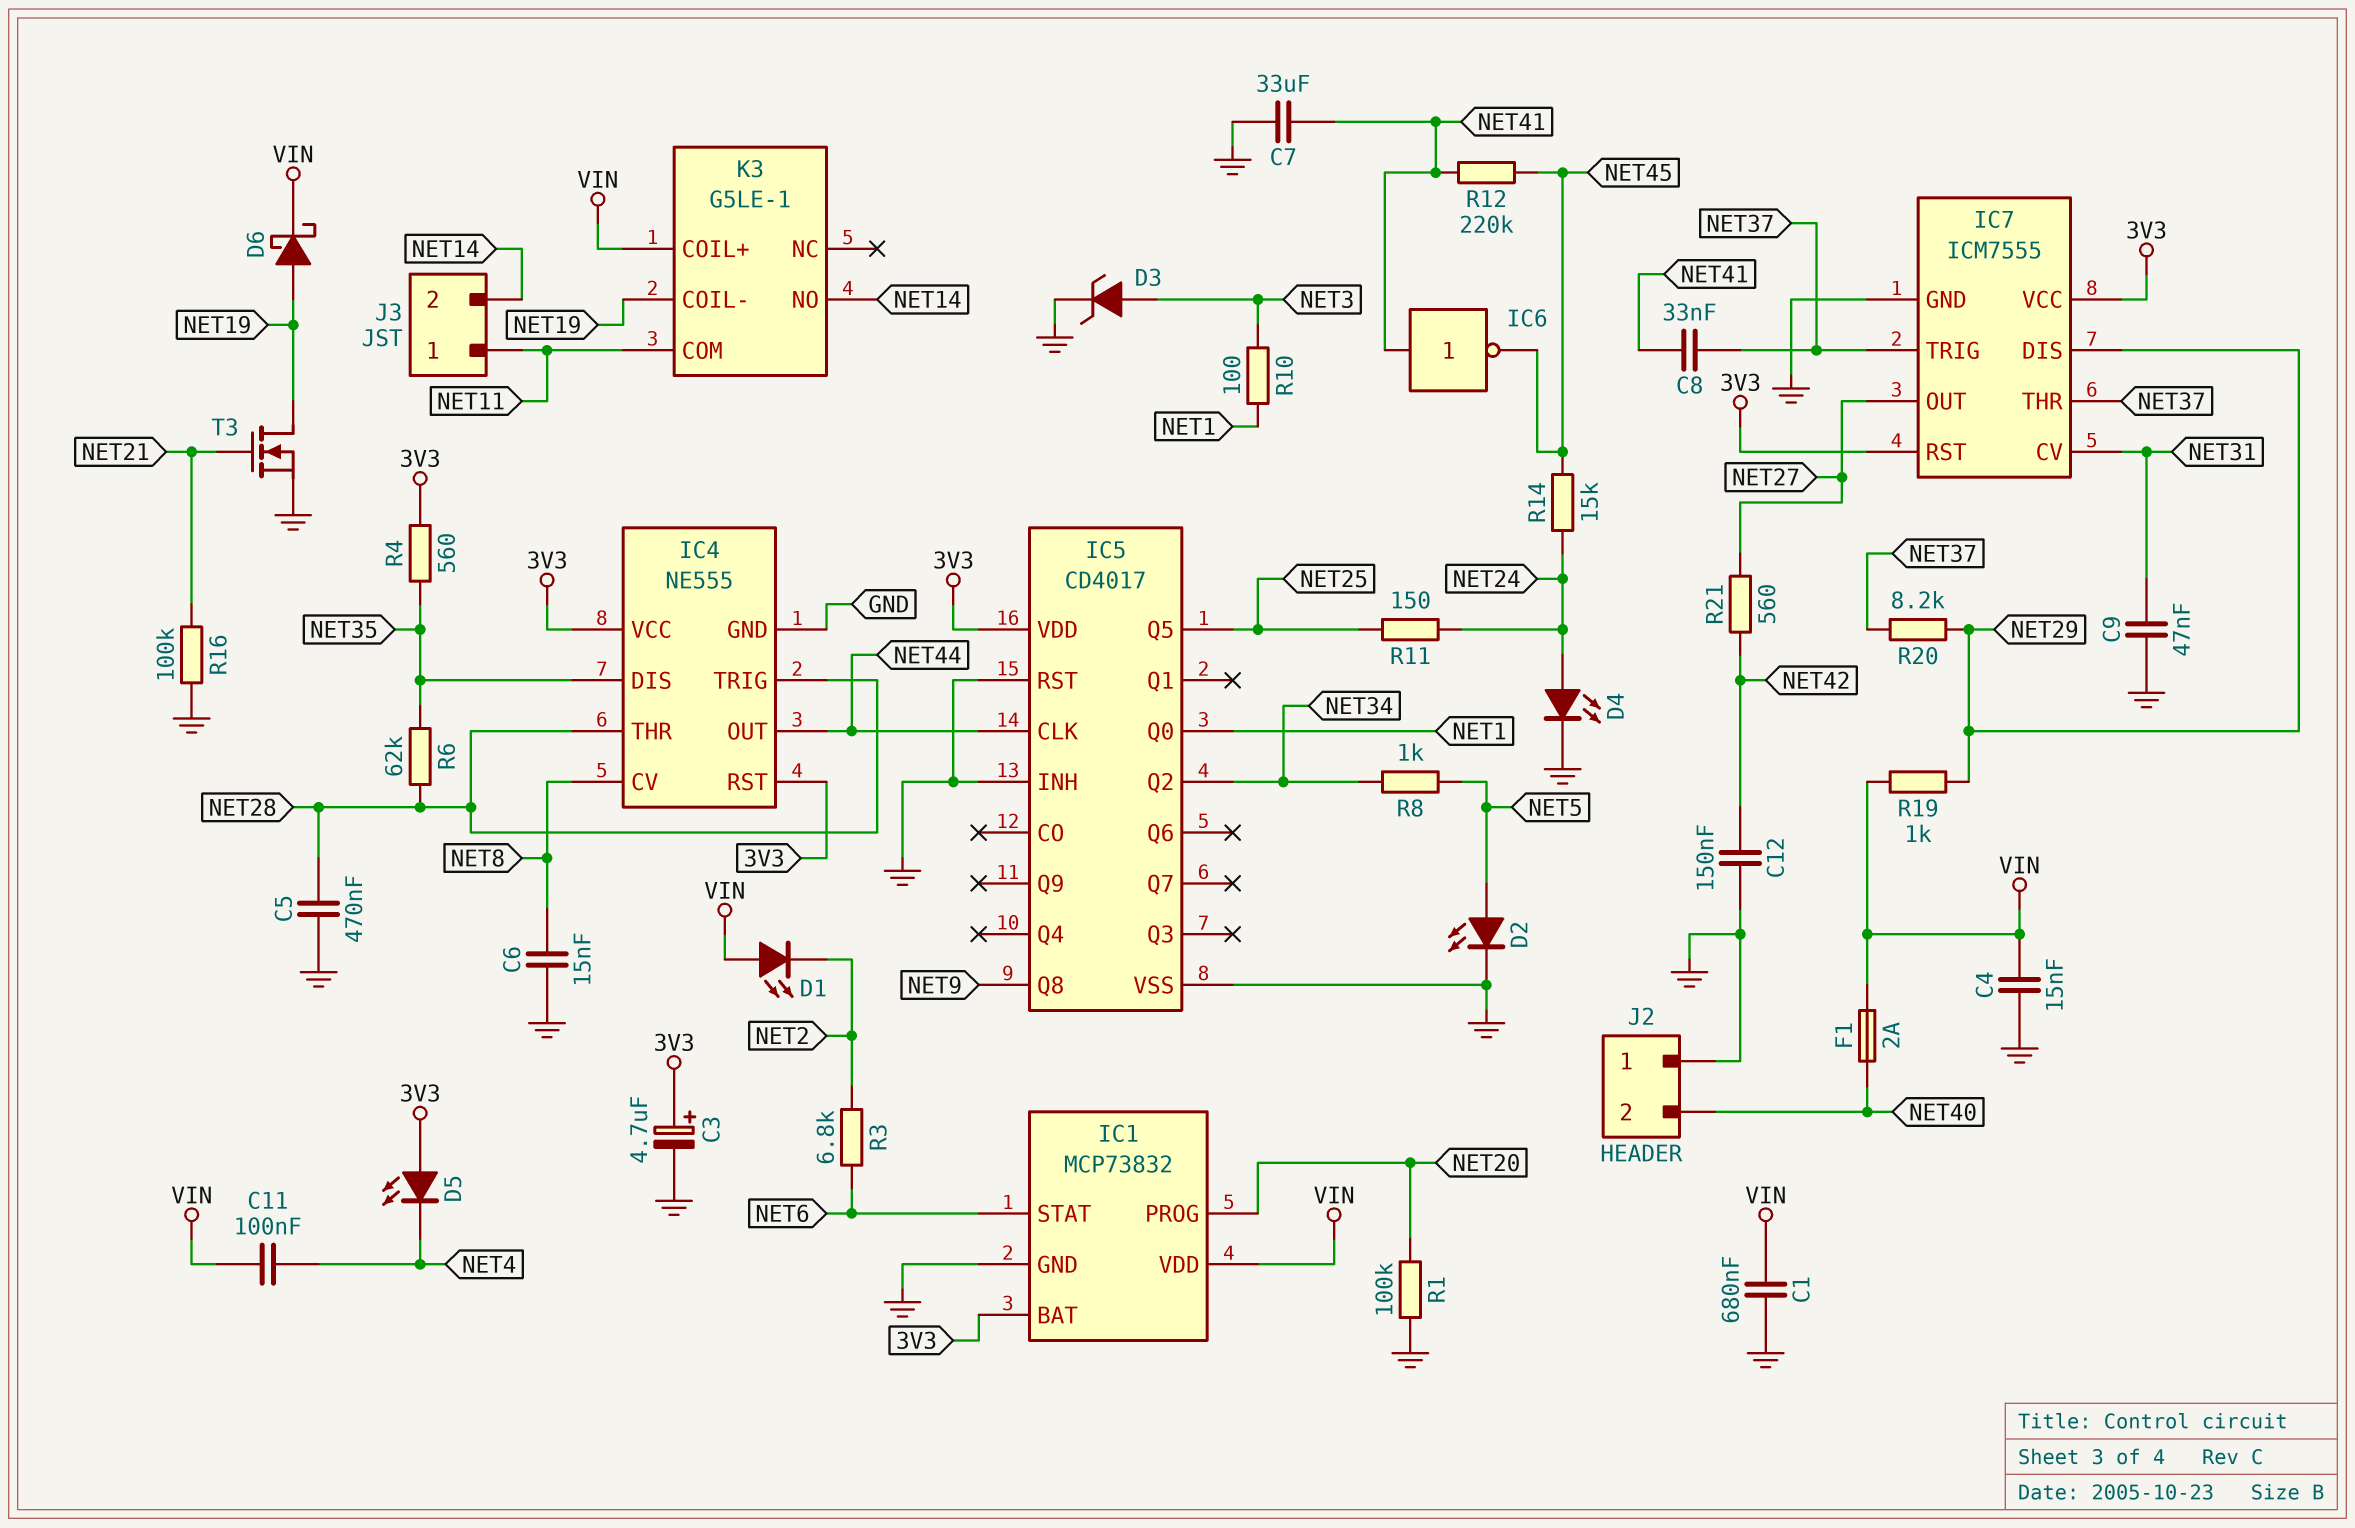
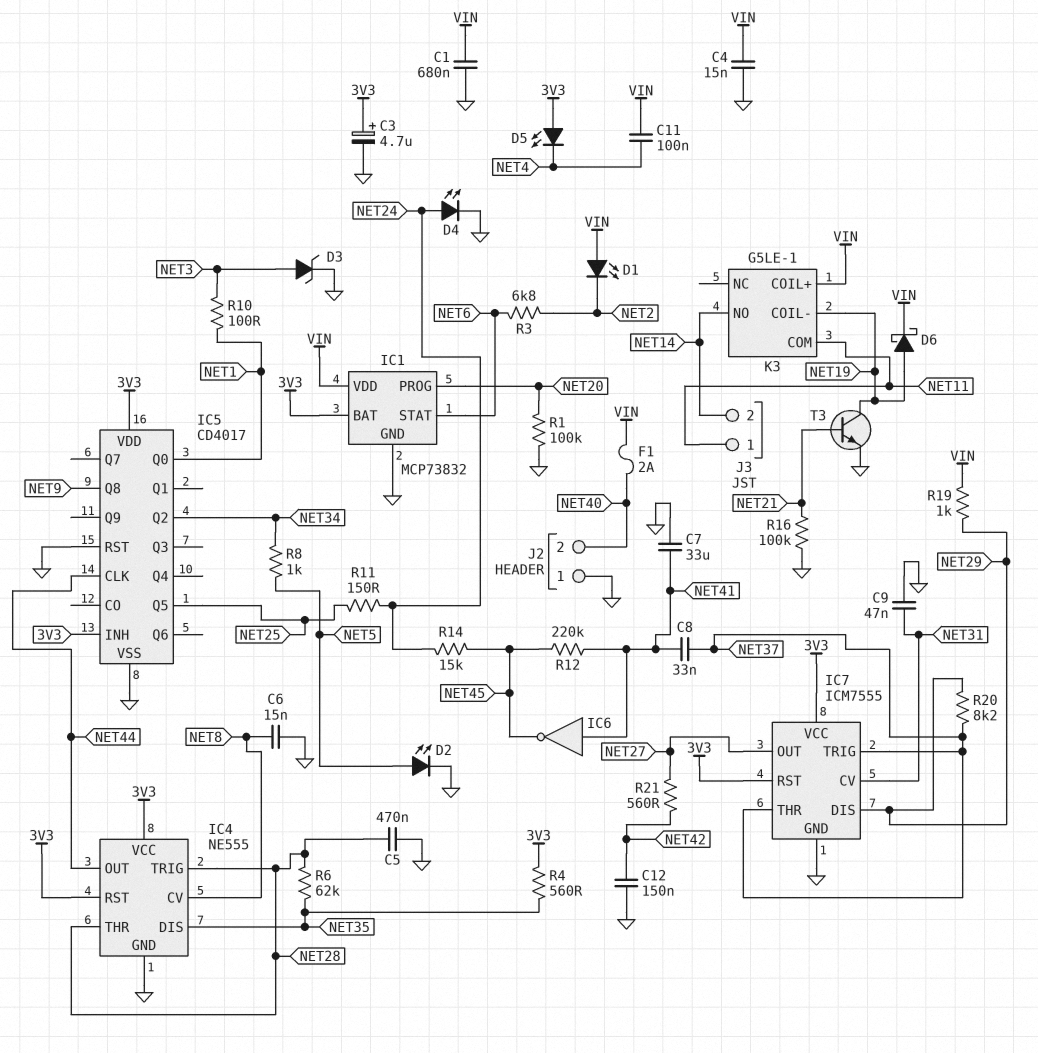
IC5 pin INH: GND -> 3V3
T3: NMOS (G NET21, D NET19, S GND) -> NPN (B NET21, C NET19, E GND)

